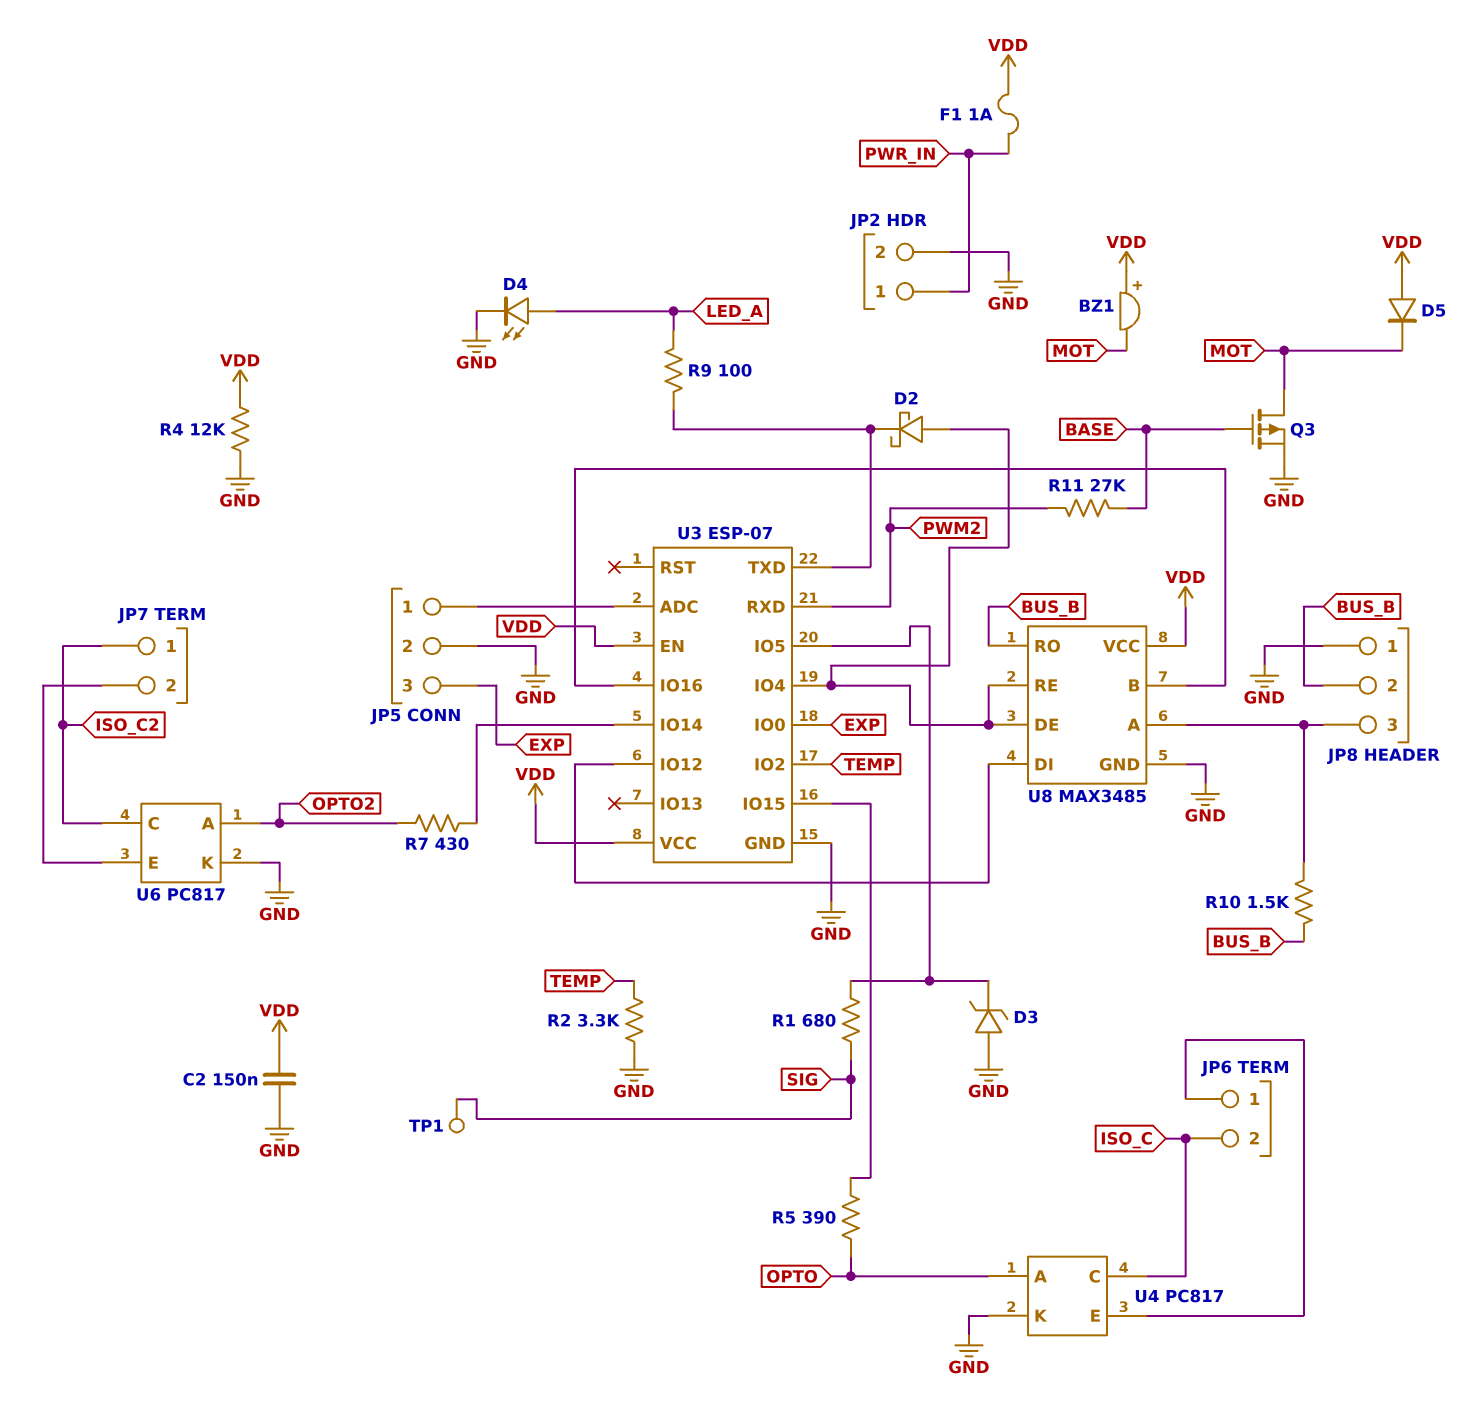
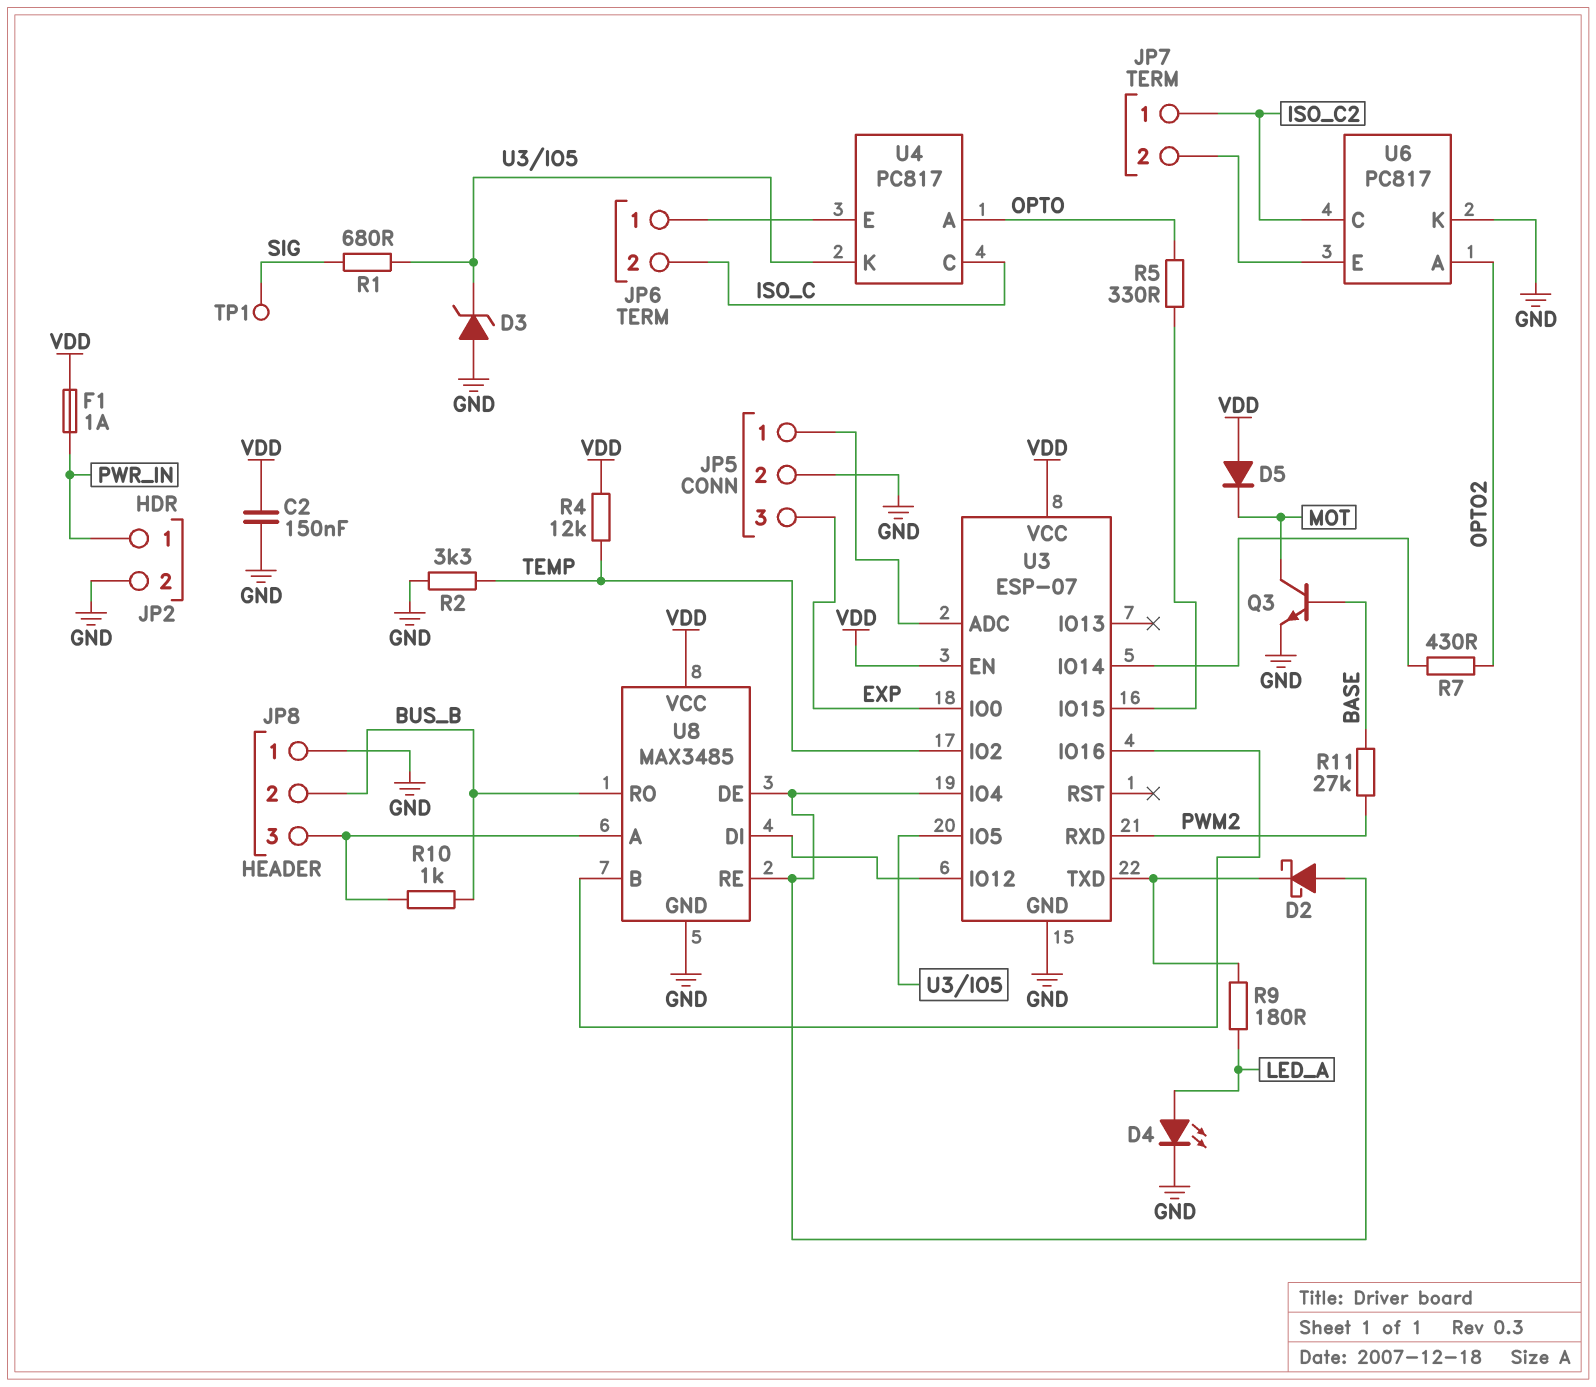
BZ1: buzzer (plus VDD, minus MOT) -> none
Q3: PMOS (G BASE, D MOT, S GND) -> NPN (B BASE, C MOT, E GND)
R4: 12k (GND, VDD) -> 12k (TEMP, VDD)
R5: 390 (OPTO, U3/IO15) -> 330 (OPTO, U3/IO15)
R9: 100 (LED_A, U3/TXD) -> 180 (LED_A, U3/TXD)
R10: 1.5k (BUS_B, JP8/3) -> 1k (BUS_B, JP8/3)
U4 pin K: GND -> U3/IO5

